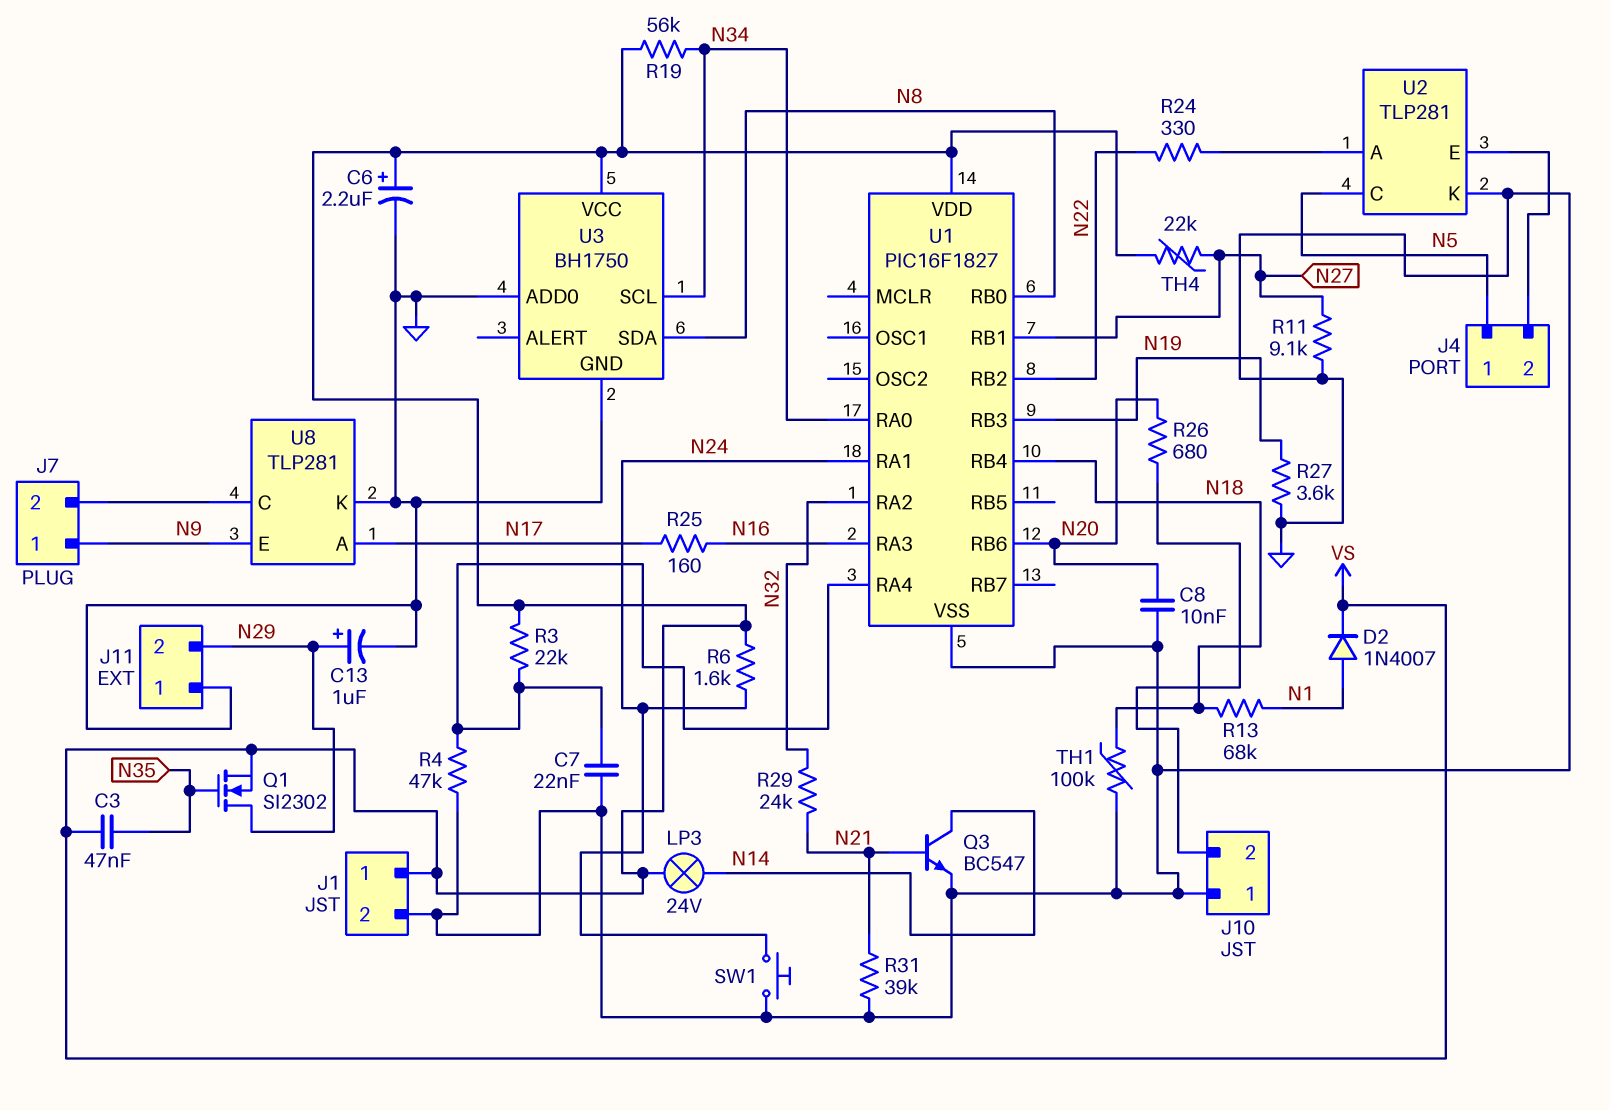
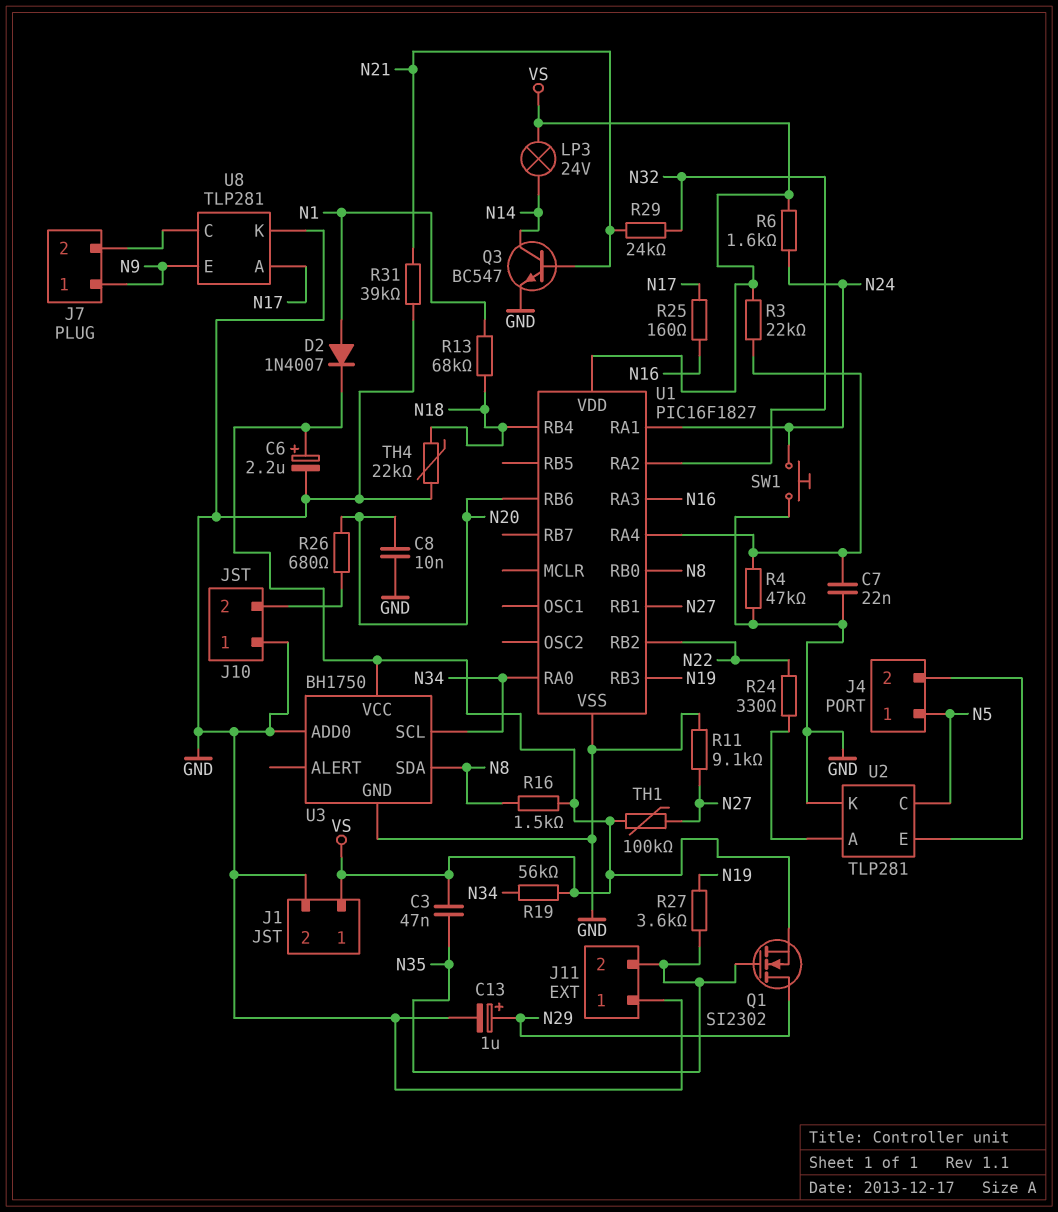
J11 pin 2: N29 -> N35
R16: none -> 1.5k (N8, VS)
R27: 3.6k (GND, N19) -> 3.6k (N19, N35)
TH1: 100k (GND, N18) -> 100k (N27, VS)
TH4: 22k (N27, VS) -> 22k (GND, N18)

